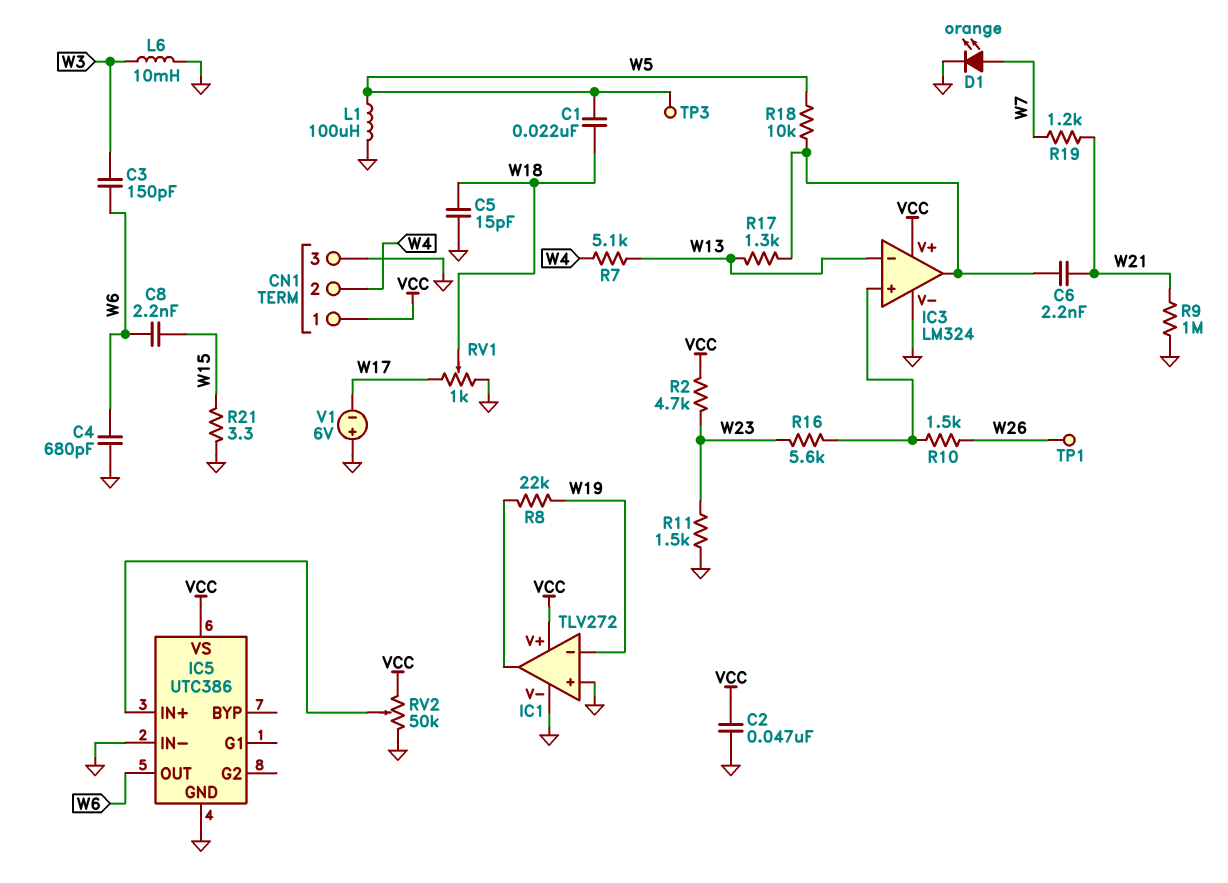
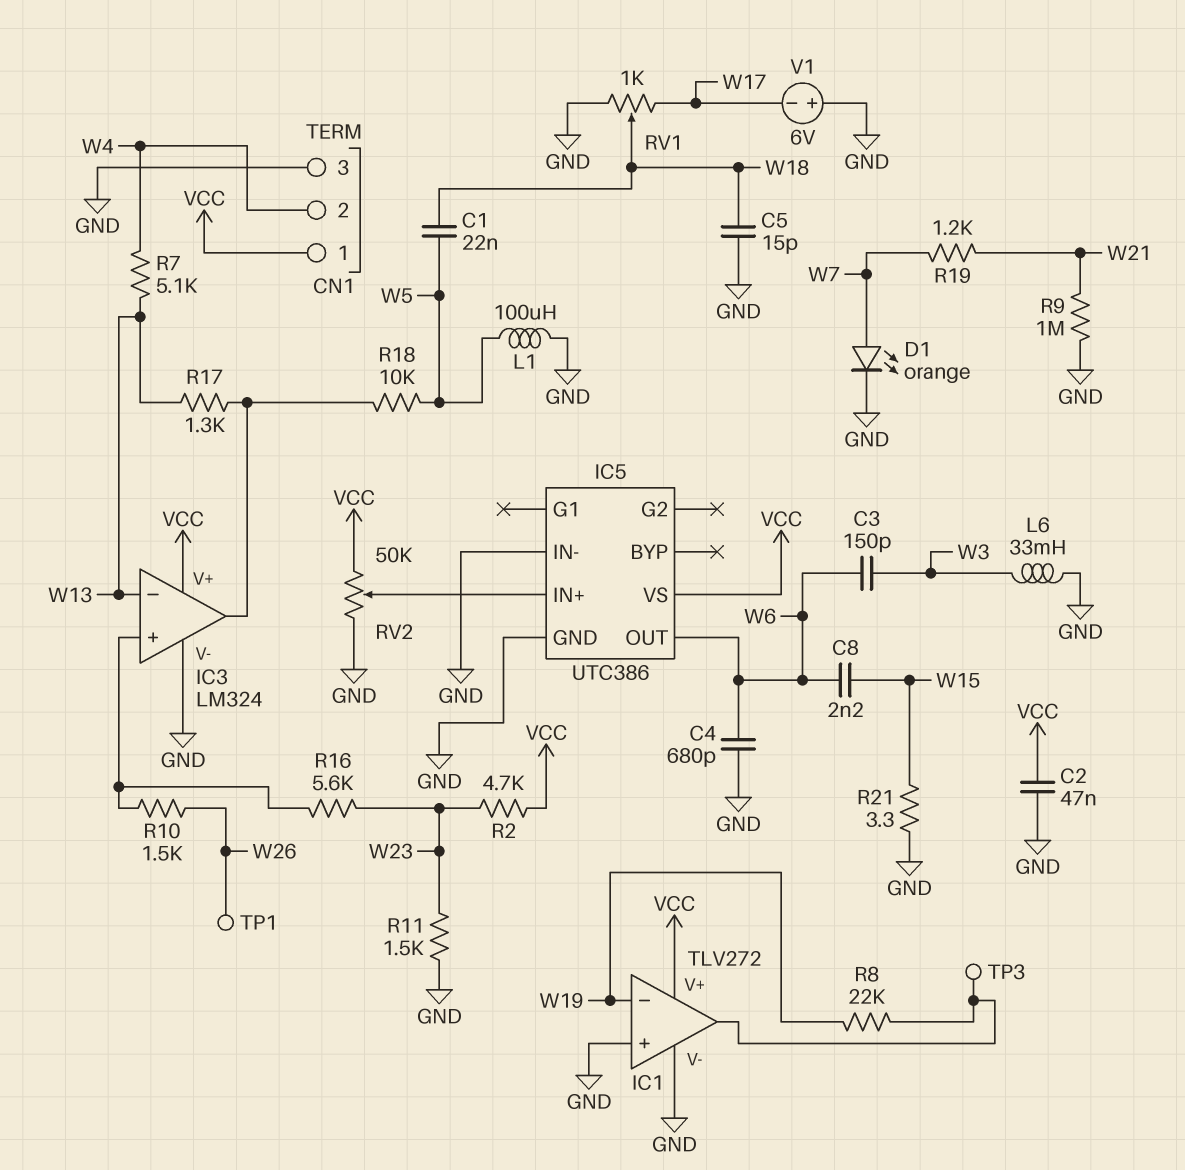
C6: 2.2nF (IC3/out, W21) -> none
L6: 10mH (GND, W3) -> 33mH (GND, W3)
TP3: test point (W5) -> test point (IC1/out)

